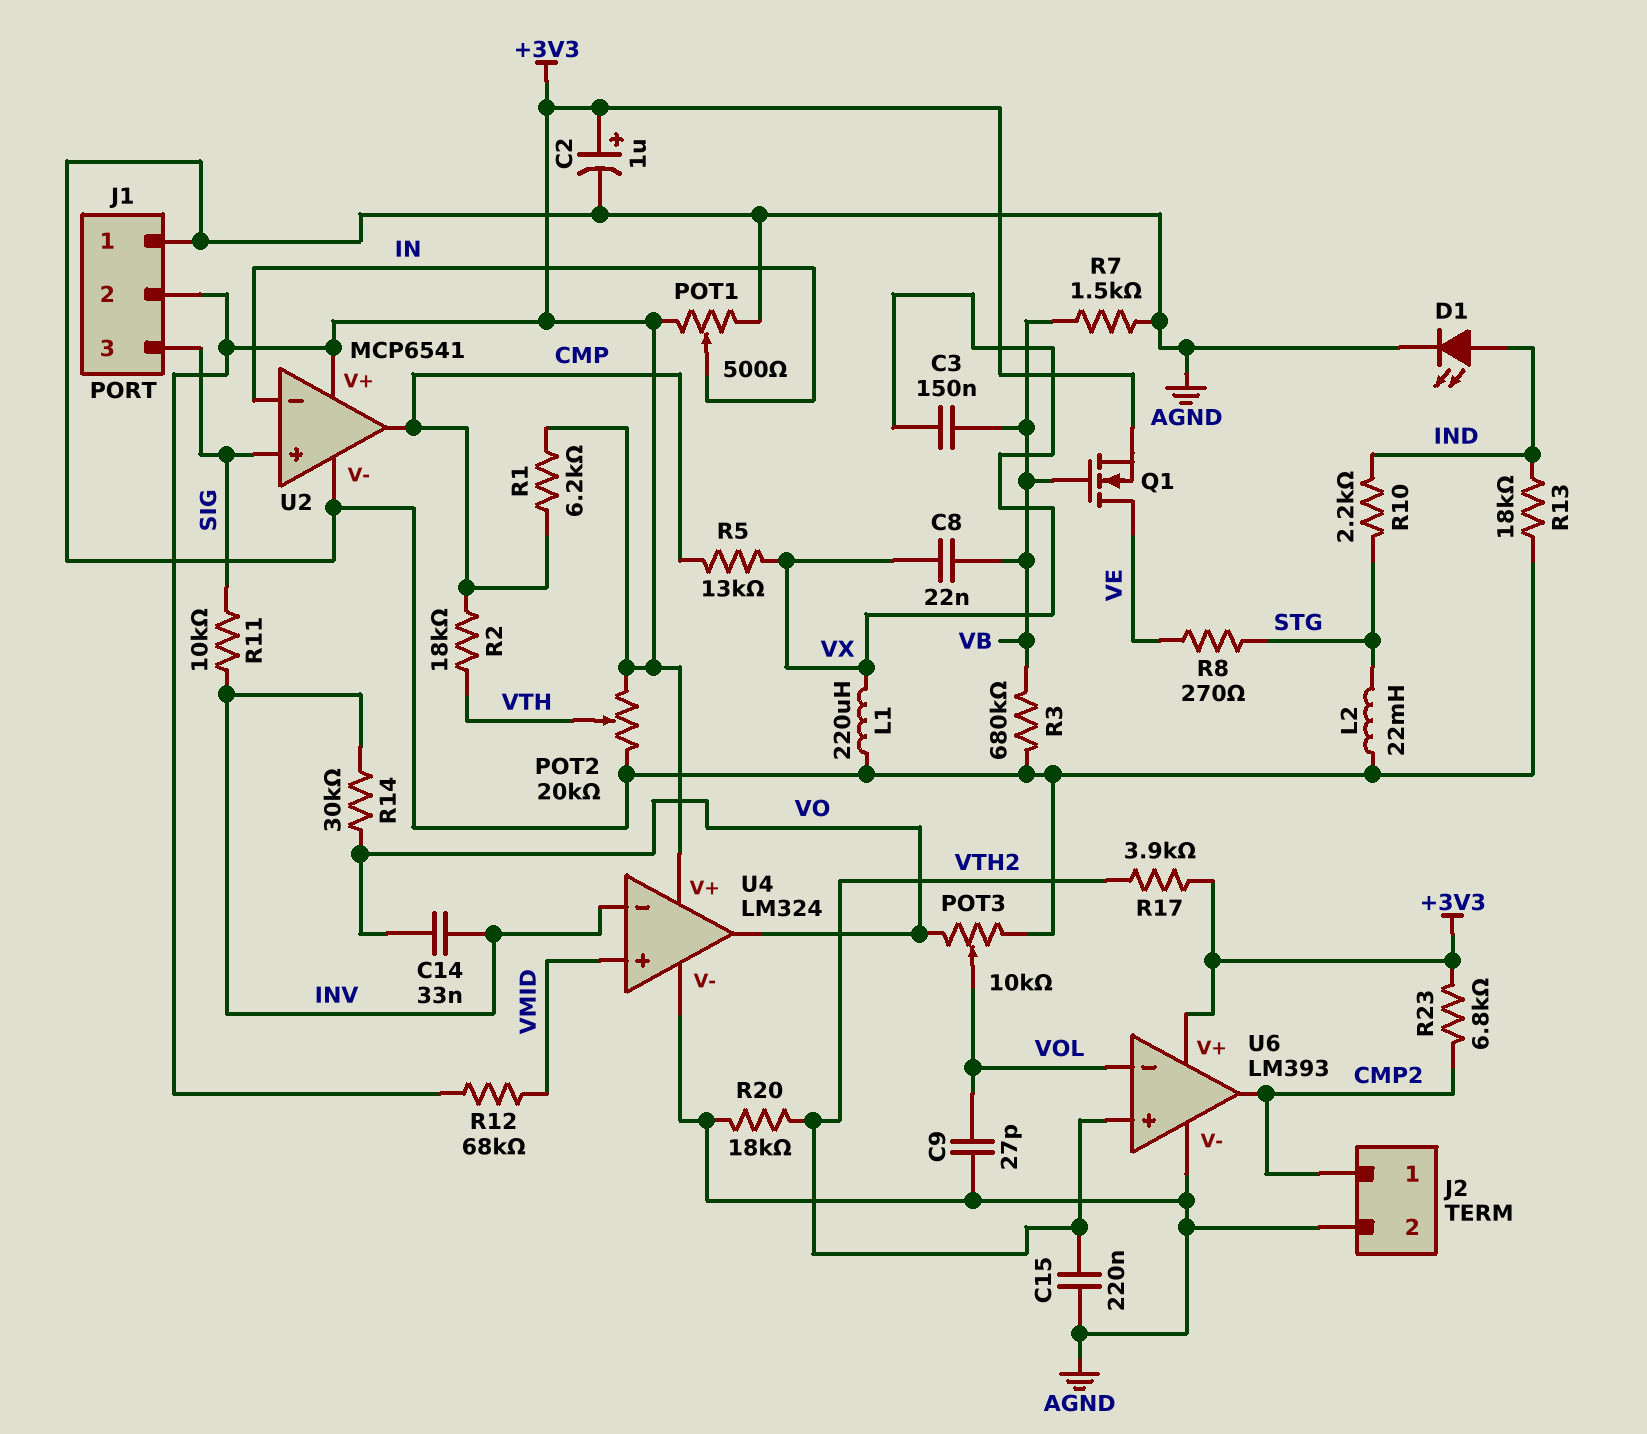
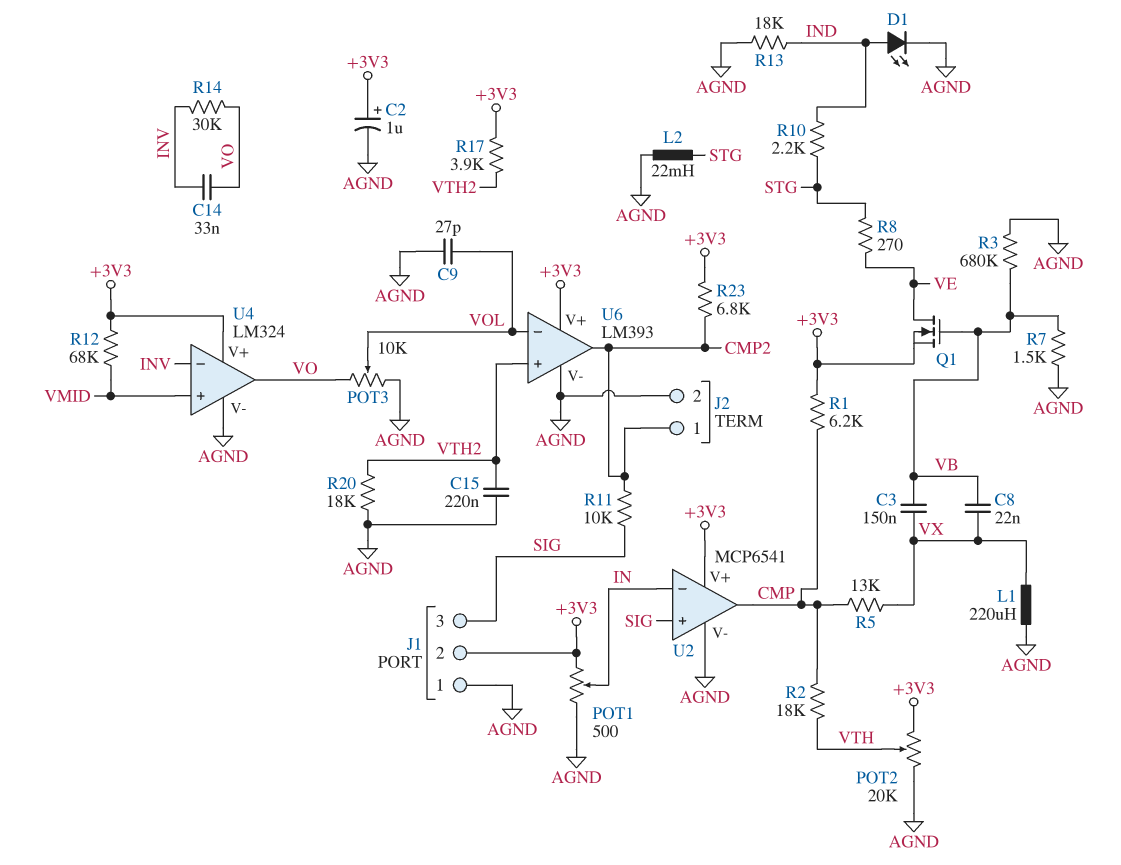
R11: 10k (INV, SIG) -> 10k (CMP2, SIG)

